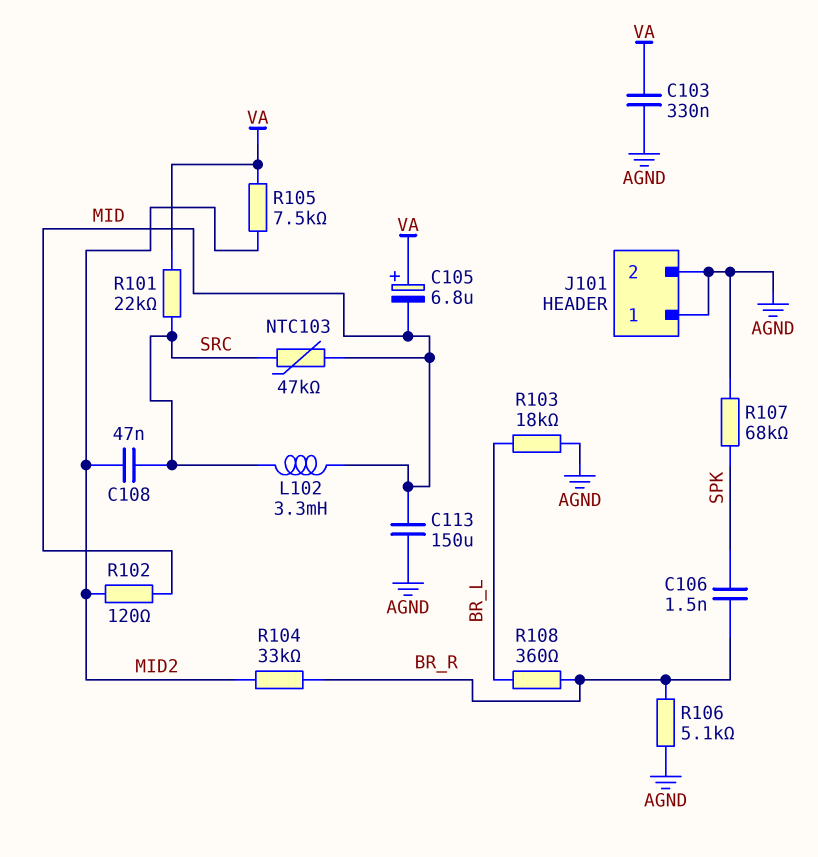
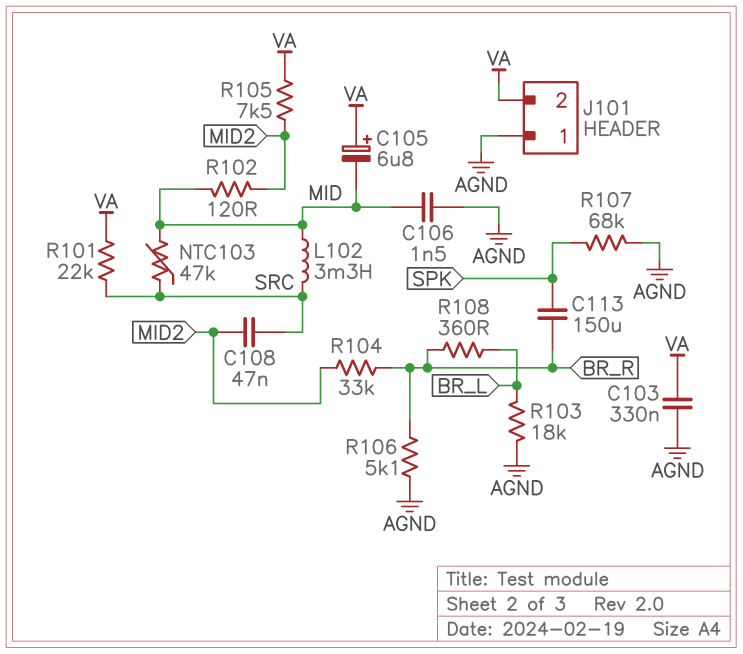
C106: 1.5nF (BR_R, SPK) -> 1.5nF (AGND, MID)
C113: 150uF (AGND, MID) -> 150uF (BR_R, SPK)
J101 pin 2: AGND -> VA

